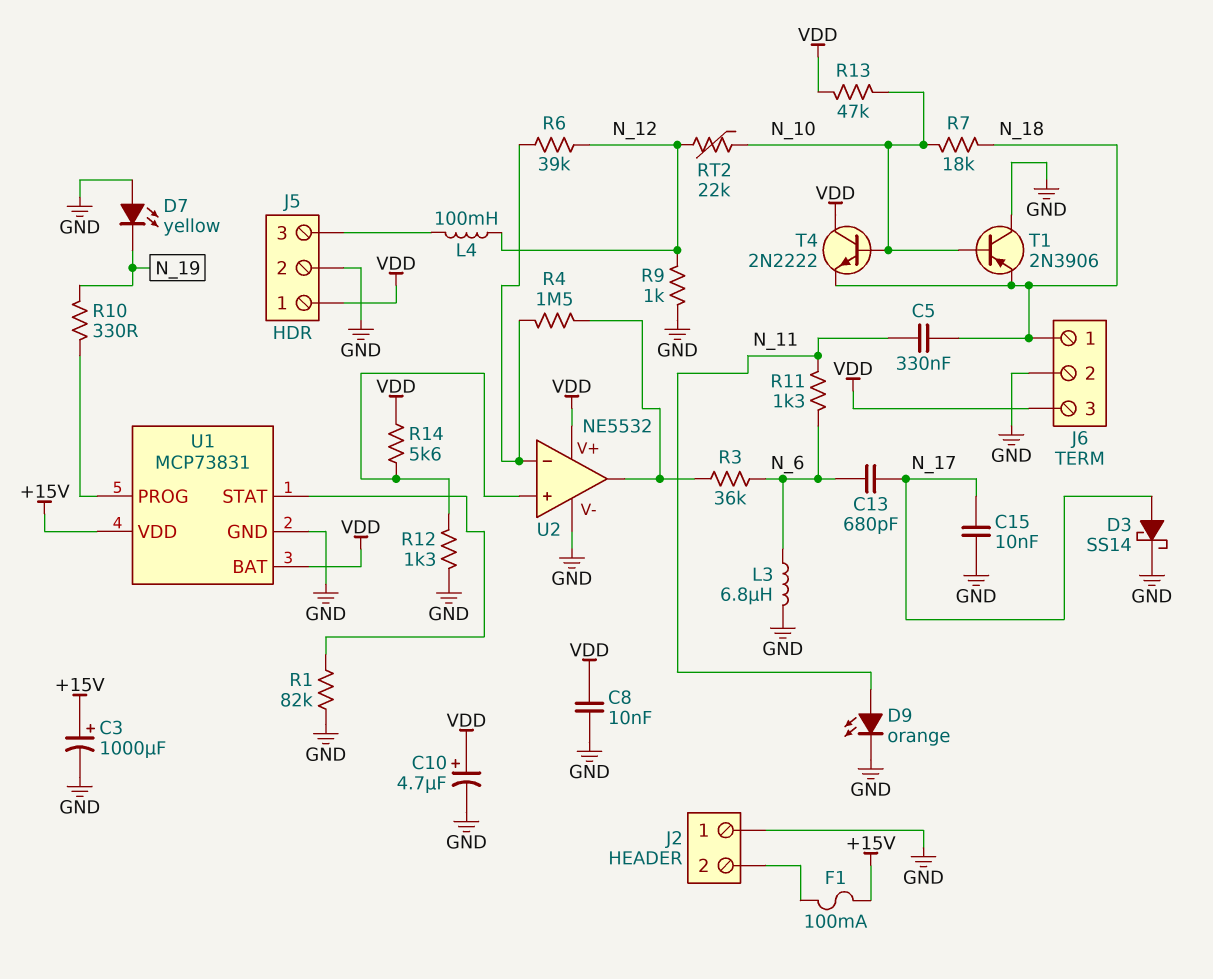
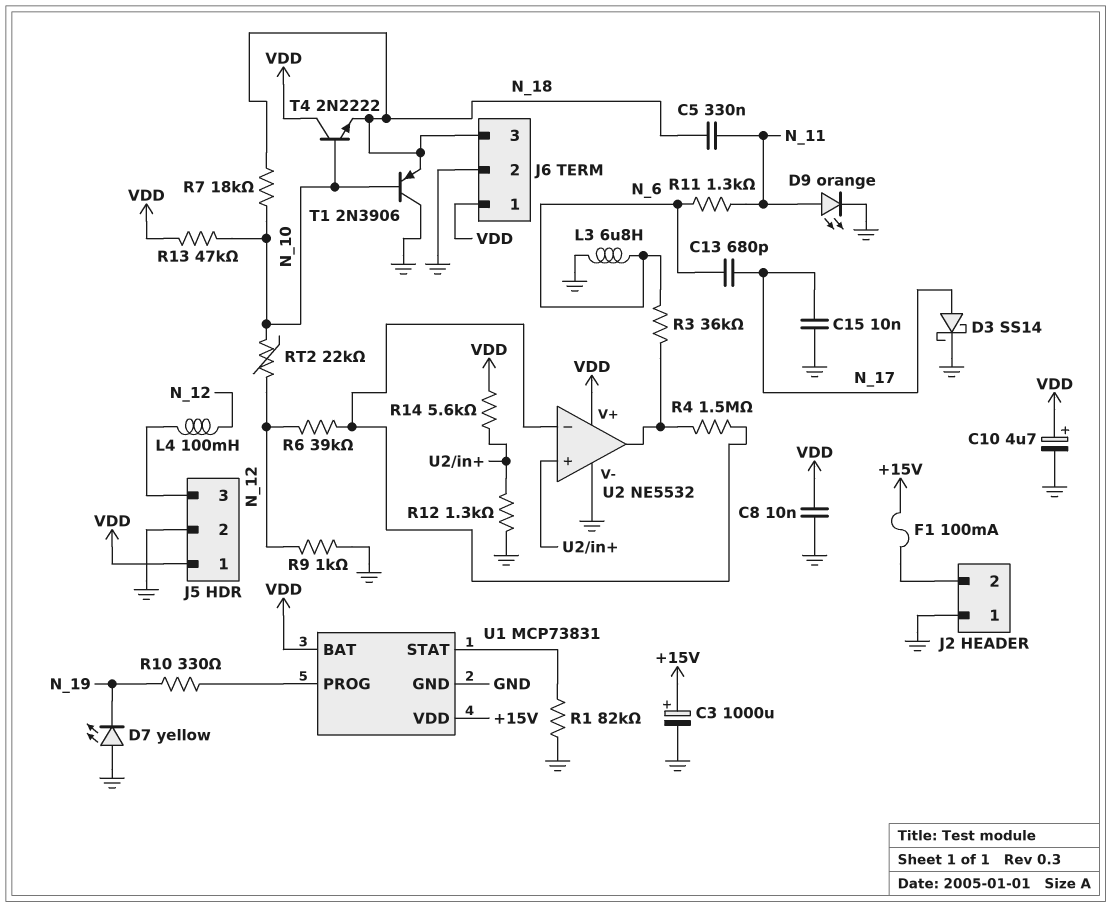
J6 pin 1: N_18 -> VDD
J6 pin 3: VDD -> N_18

